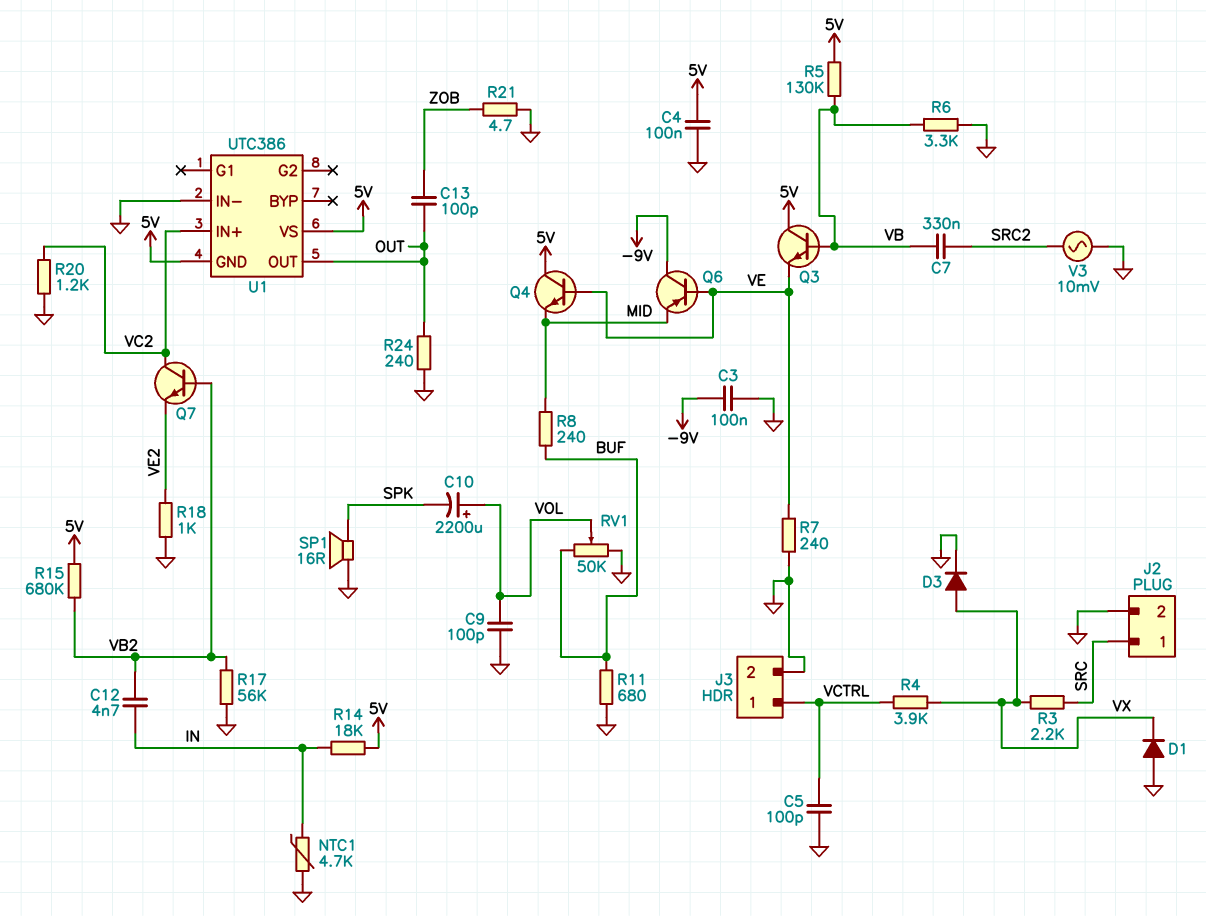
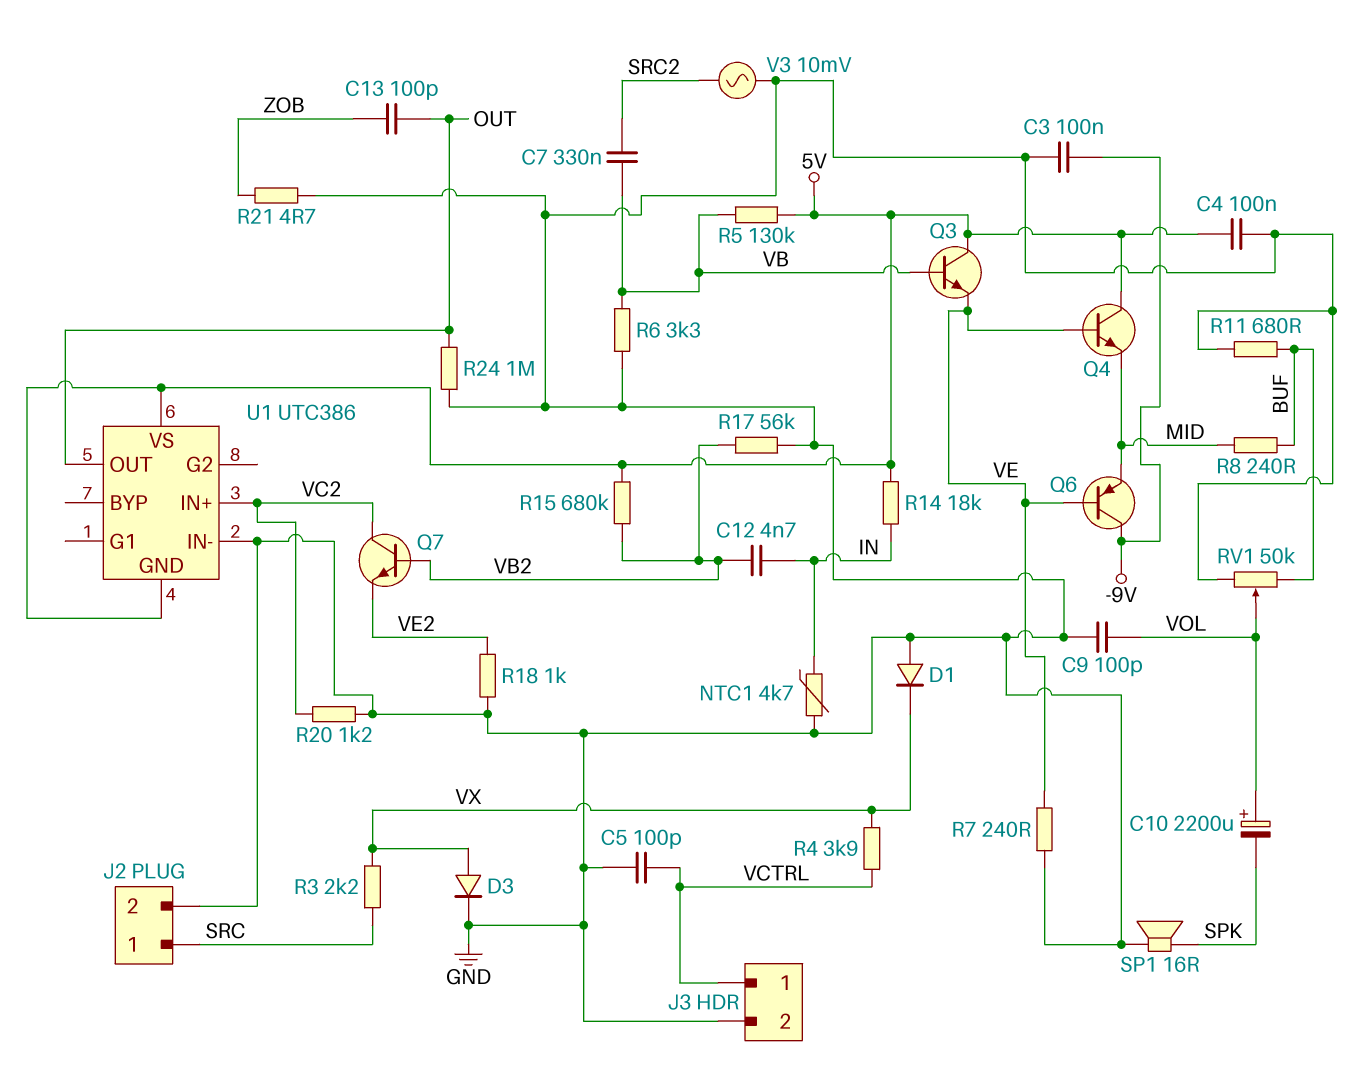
R24: 240 (GND, OUT) -> 1M (GND, OUT)

